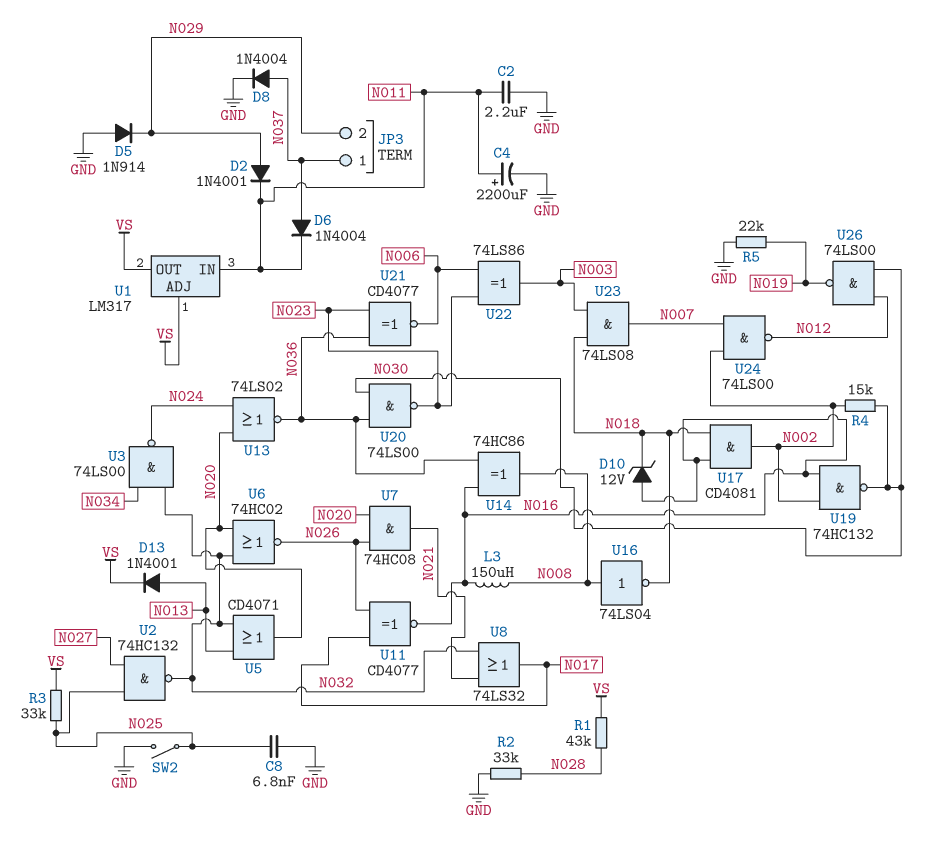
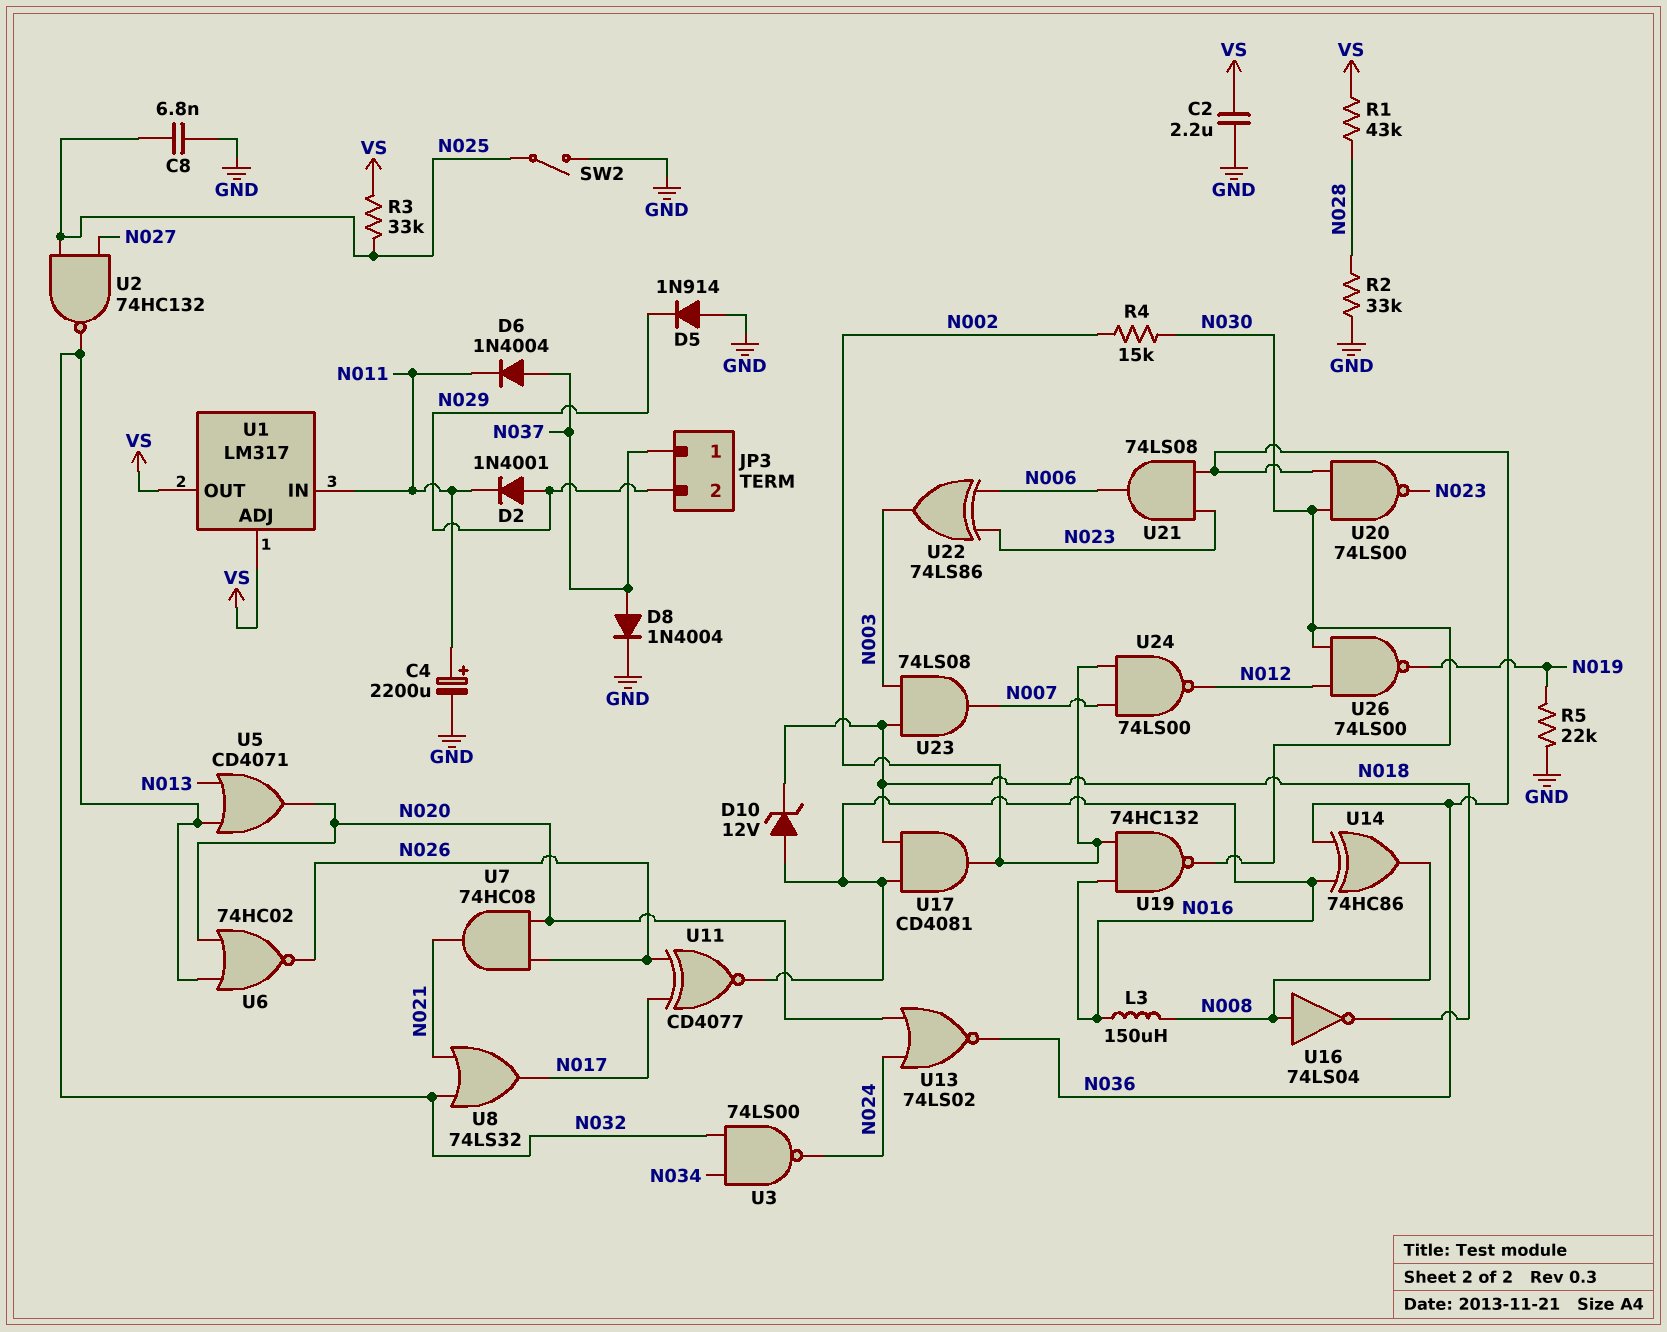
C2: 2.2uF (GND, N011) -> 2.2uF (GND, VS)
D13: diode 1N4001 (A N013, K VS) -> none
U21: XNOR CD4077 (in N023, in N036, out N006) -> AND 74LS08 (in N023, in N036, out N006)

